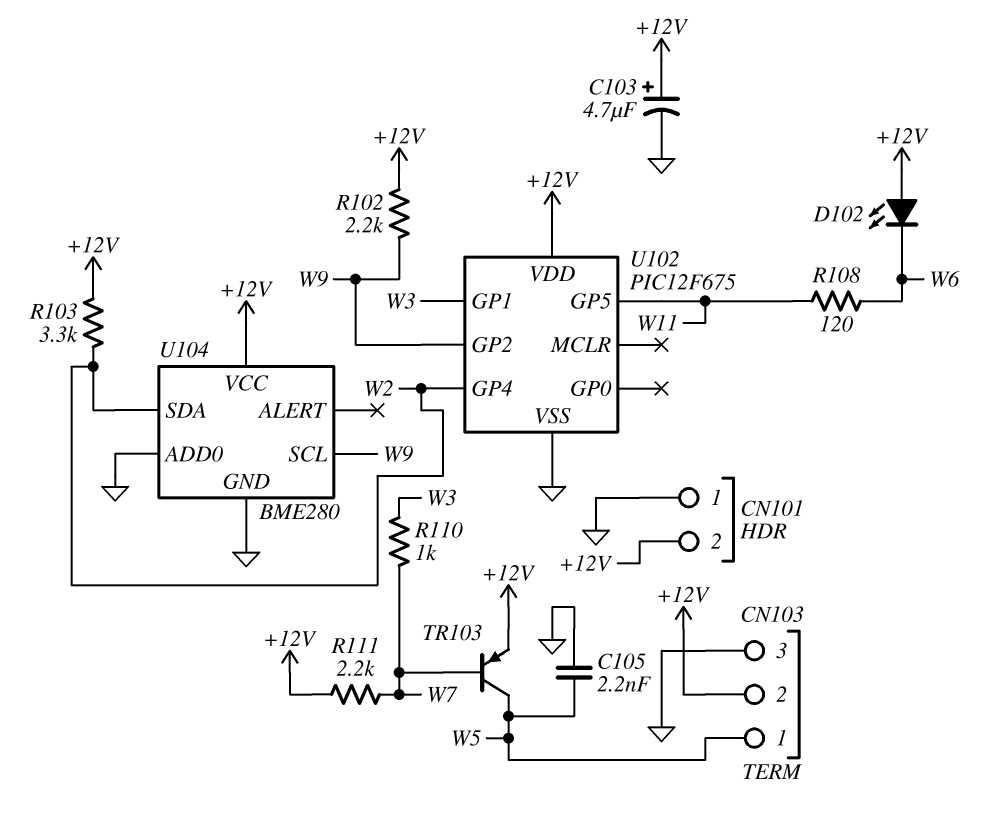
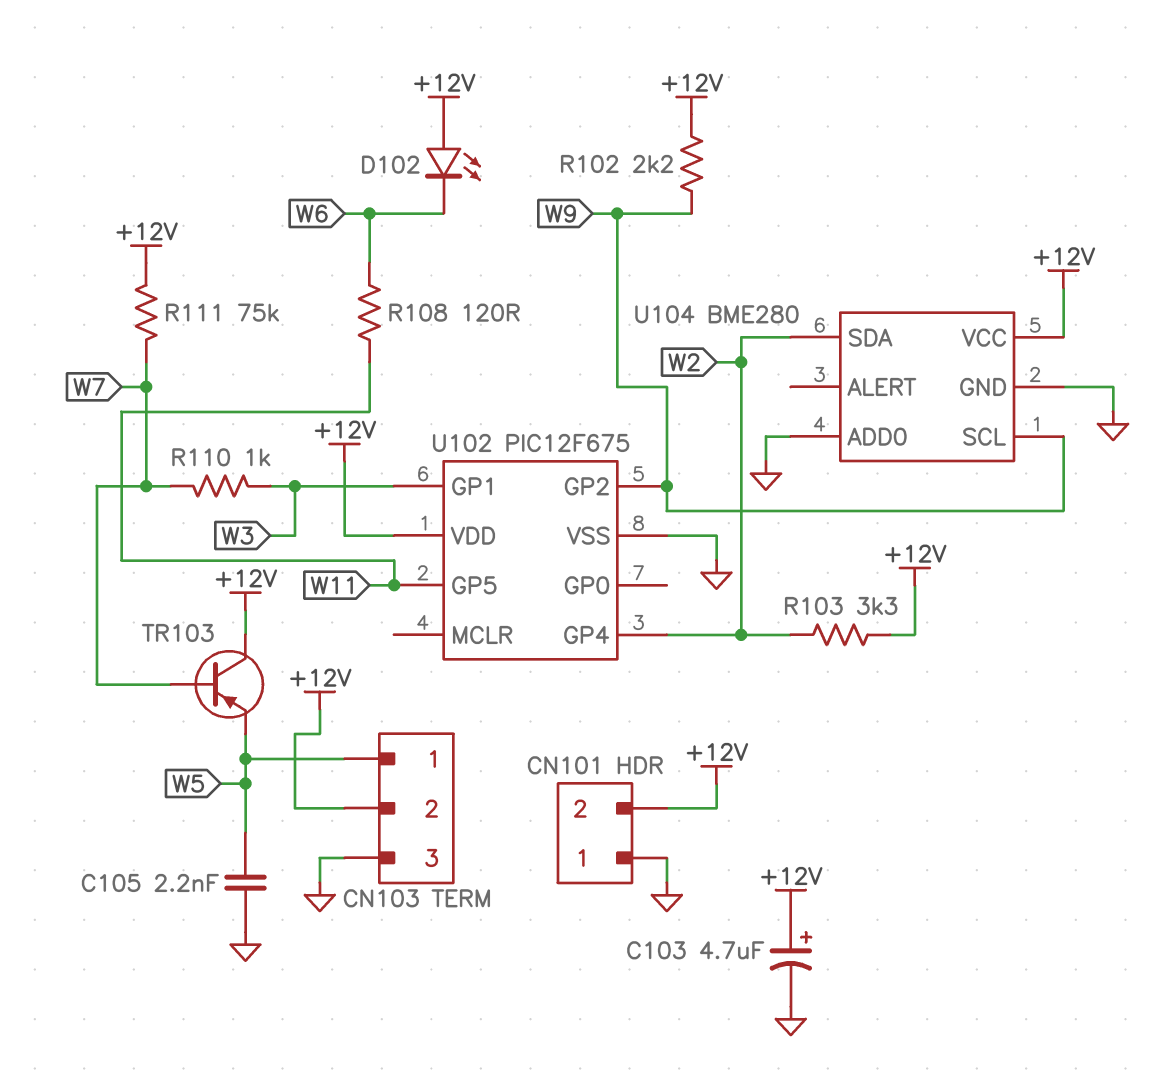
R111: 2.2k (+12V, W7) -> 75k (+12V, W7)
TR103: PNP (B W7, C W5, E +12V) -> PNP (B W7, C +12V, E W5)

